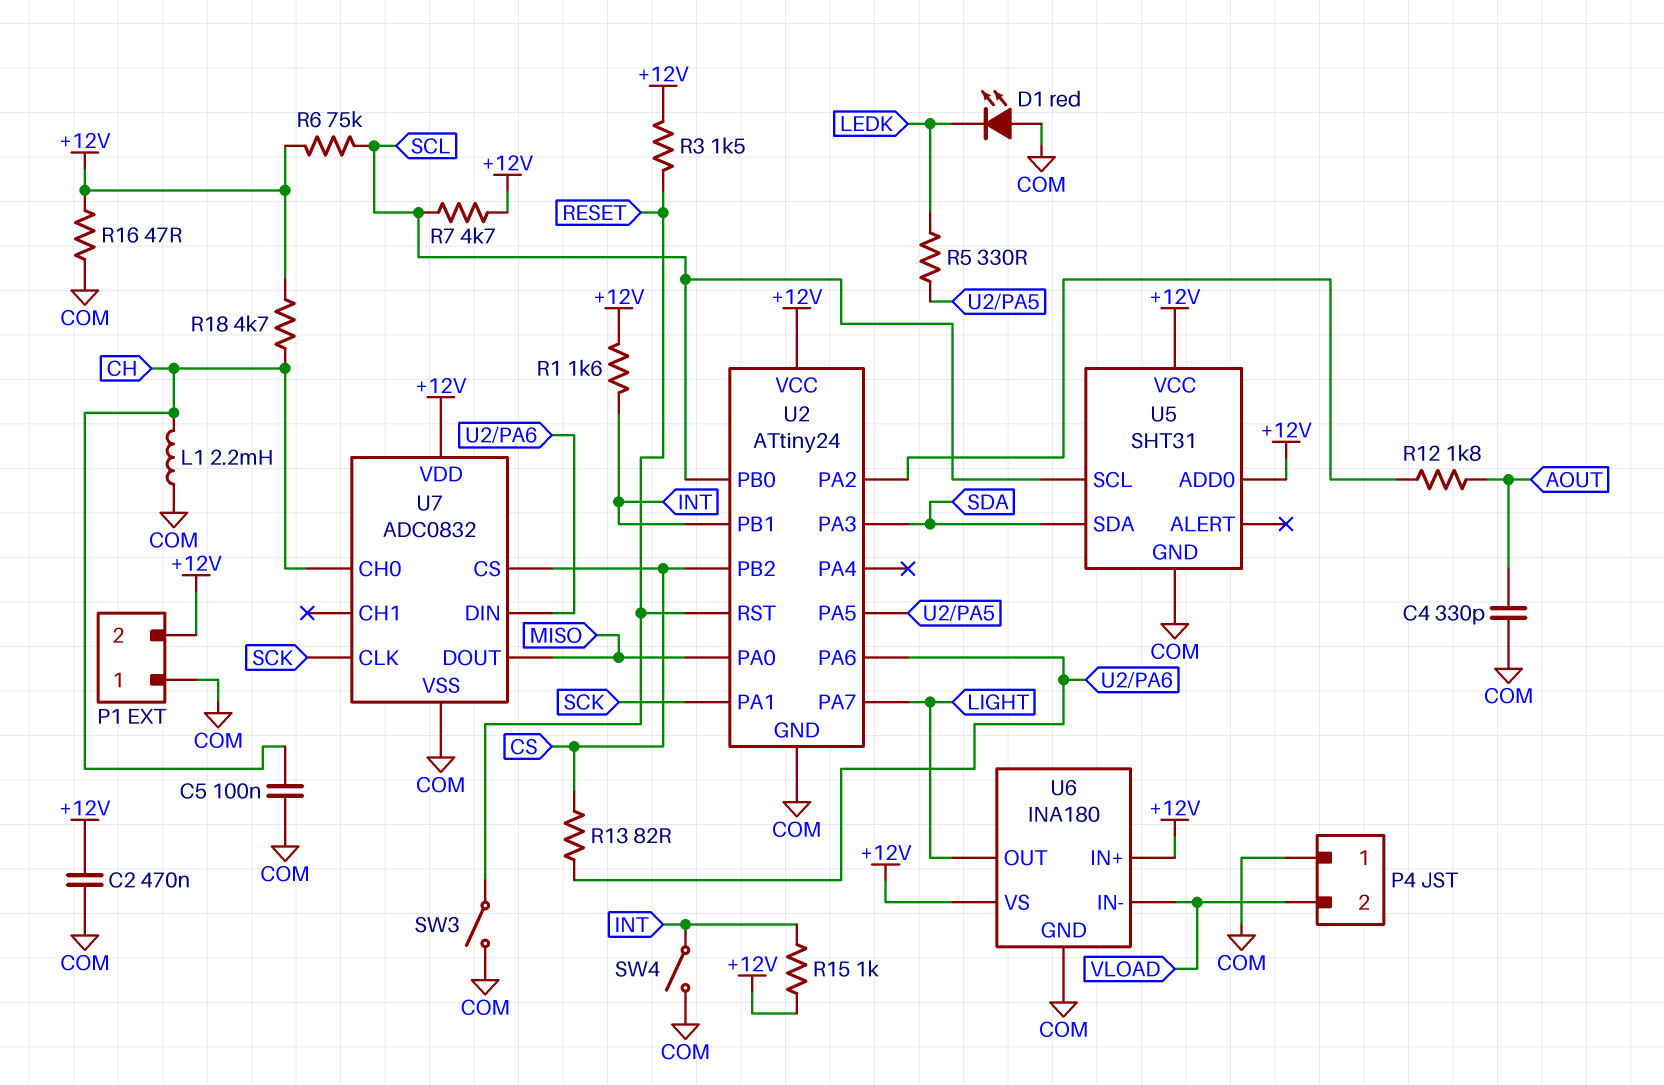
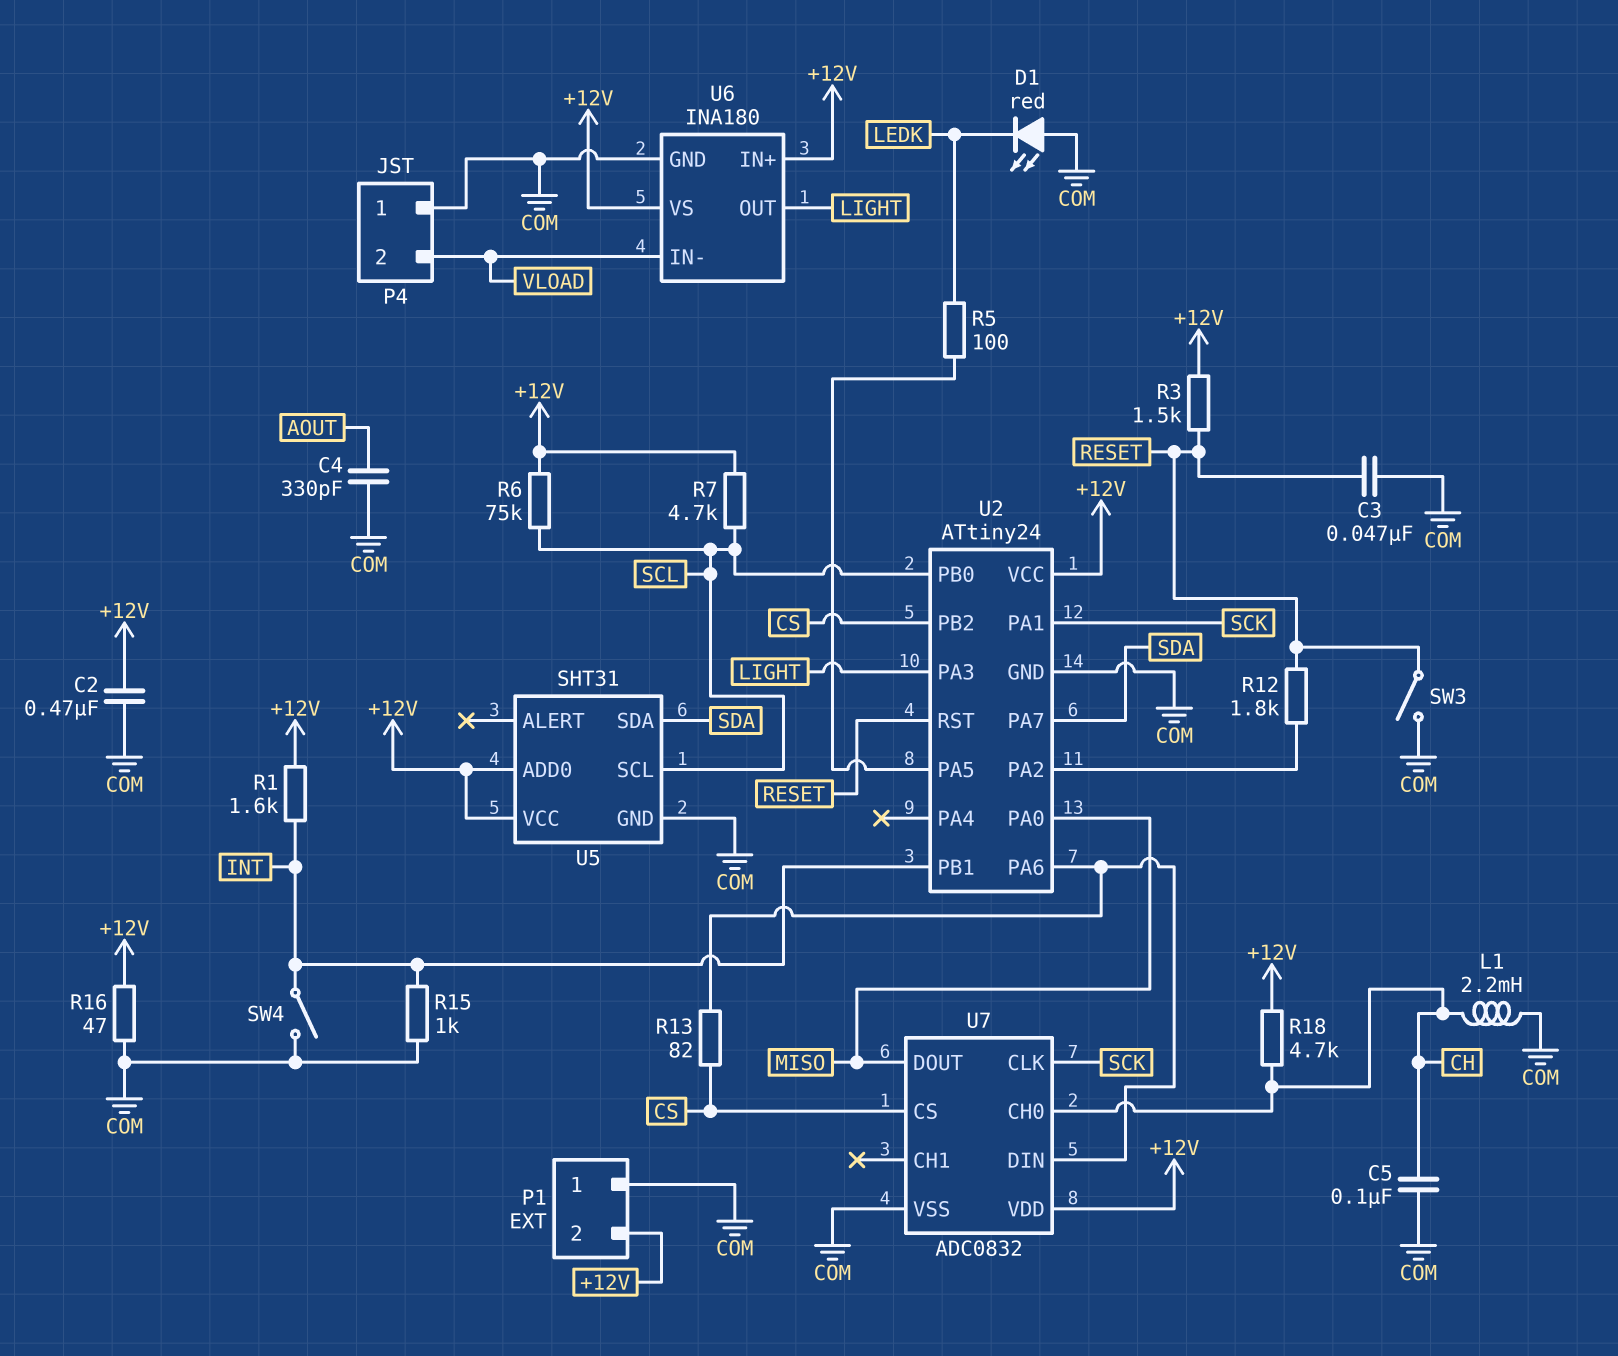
C3: none -> 47nF (COM, RESET)
R5: 330 (LEDK, U2/PA5) -> 100 (LEDK, U2/PA5)
R12: 1.8k (AOUT, U2/PA2) -> 1.8k (RESET, U2/PA2)
R15: 1k (+12V, INT) -> 1k (COM, INT)
U2 pin PA3: SDA -> LIGHT
U2 pin PA7: LIGHT -> SDA

